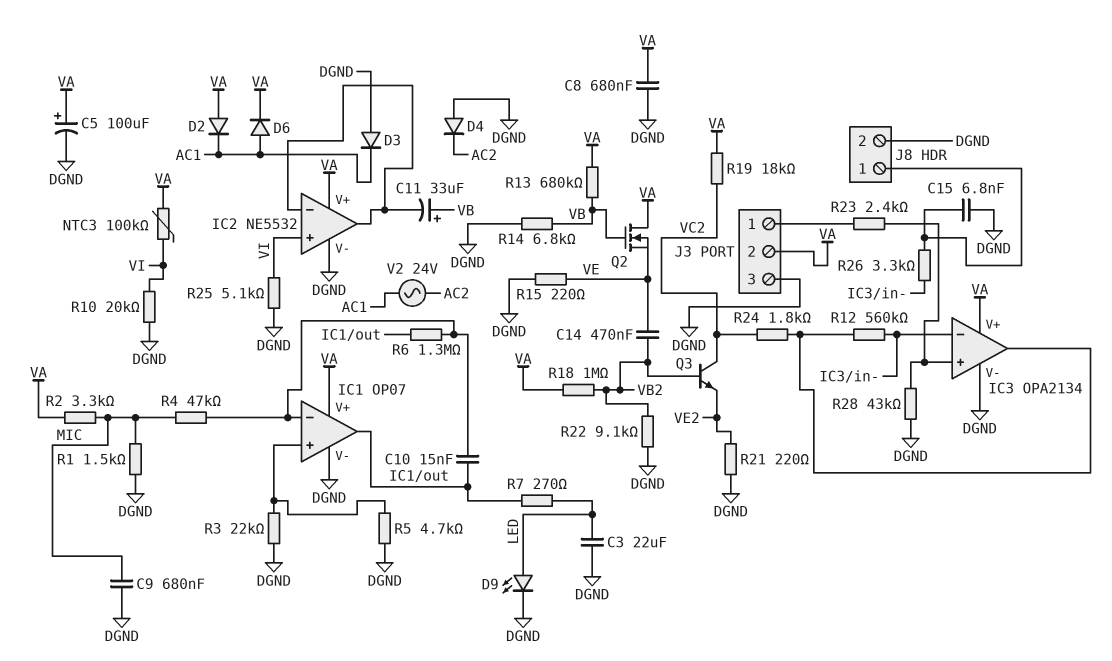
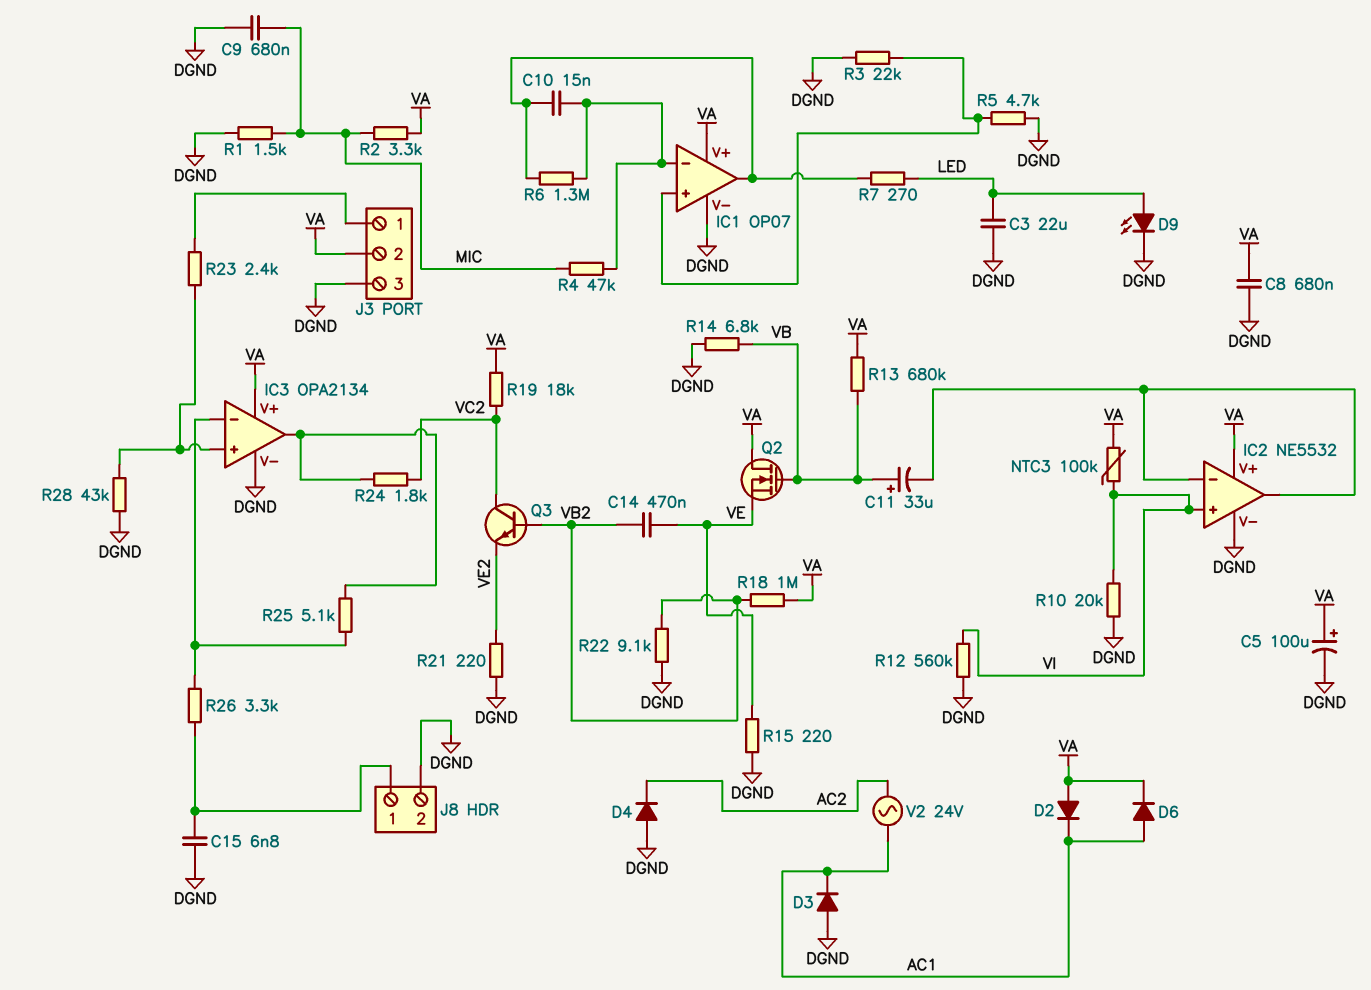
R12: 560k (IC3/in-, IC3/out) -> 560k (DGND, VI)
R25: 5.1k (DGND, VI) -> 5.1k (IC3/in-, IC3/out)

